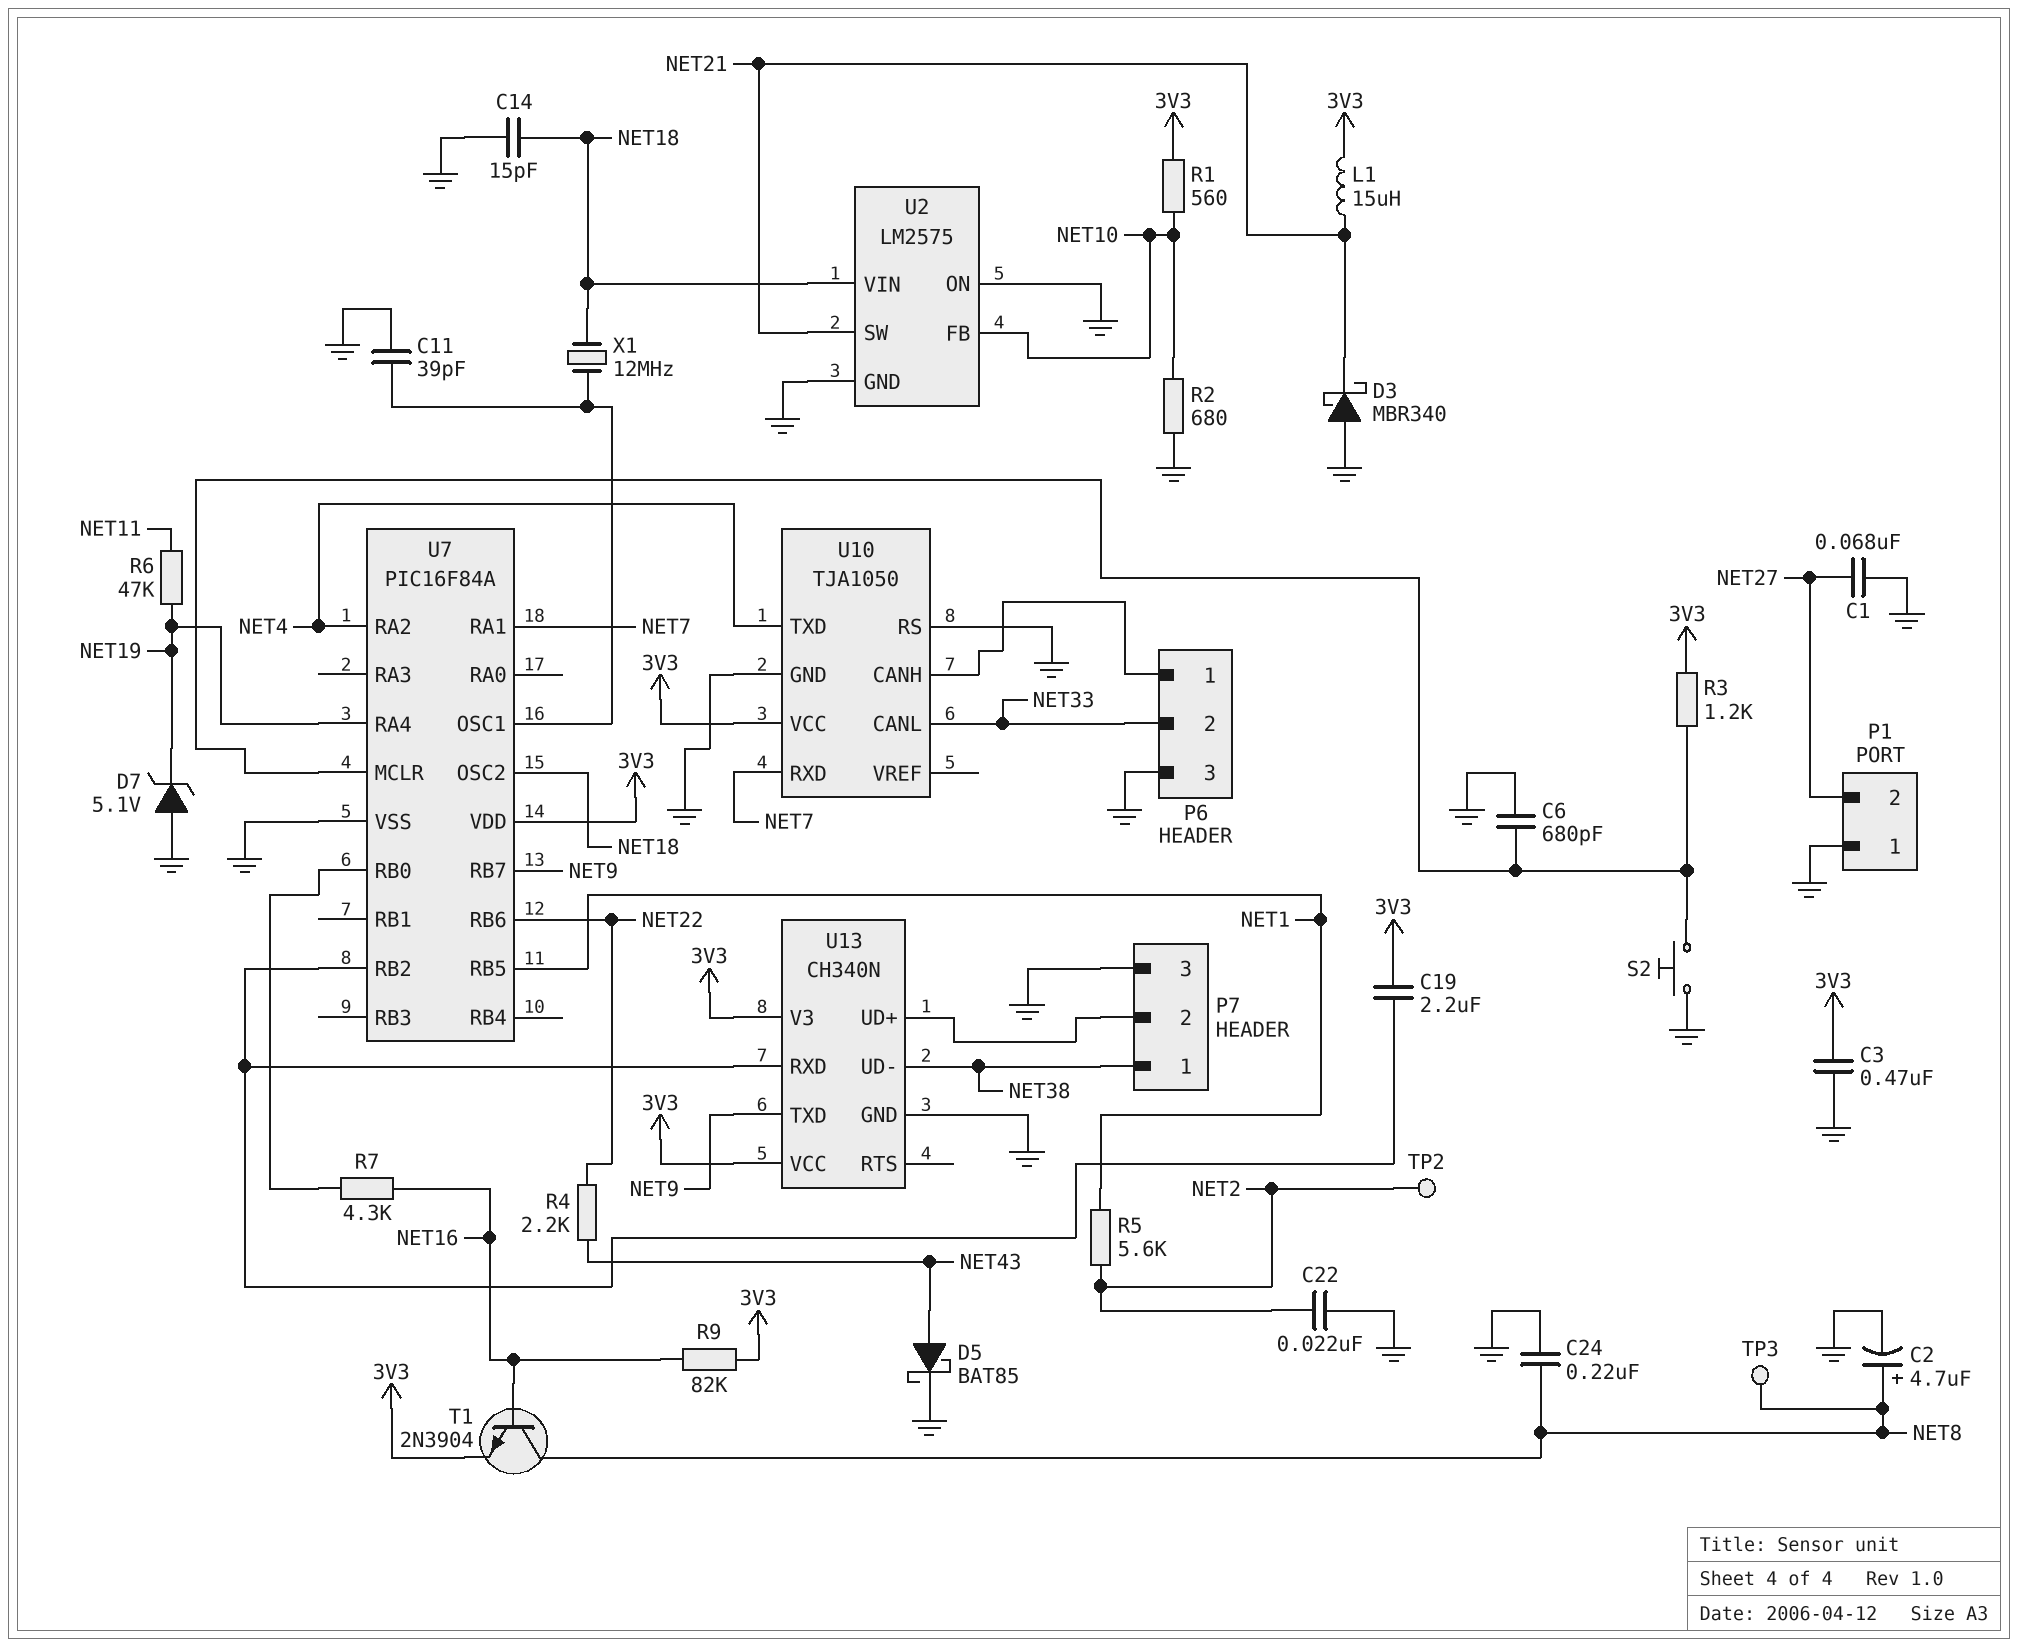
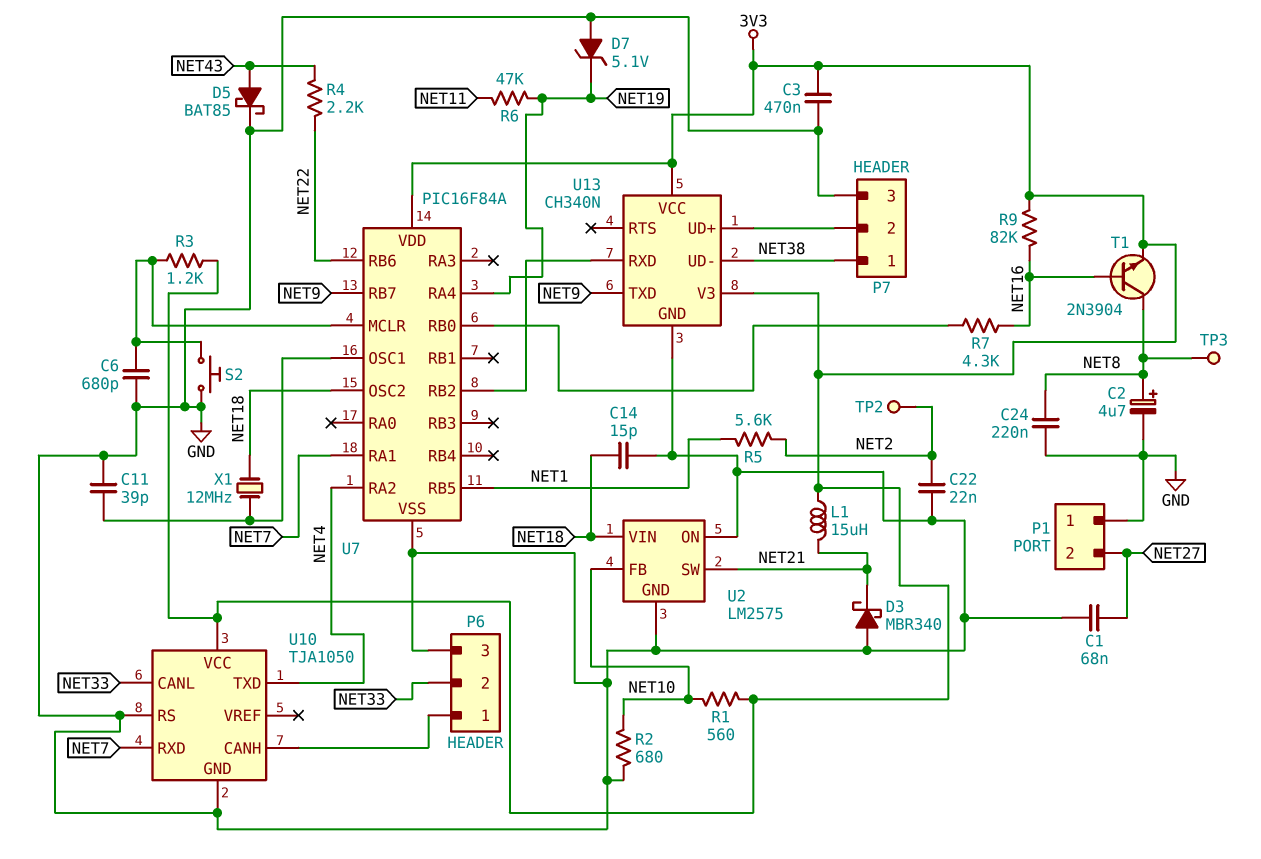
C19: 2.2uF (3V3, U7/RB2) -> none

